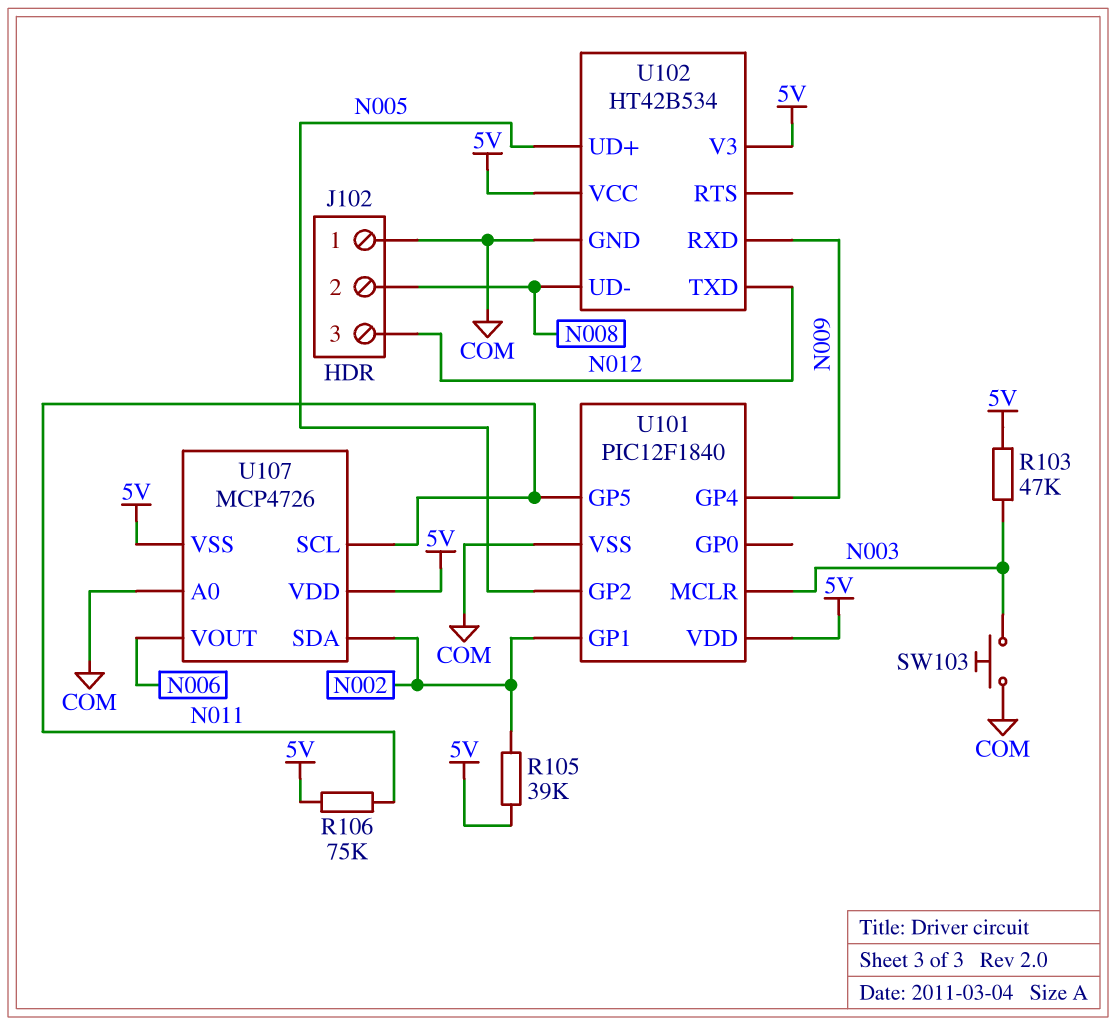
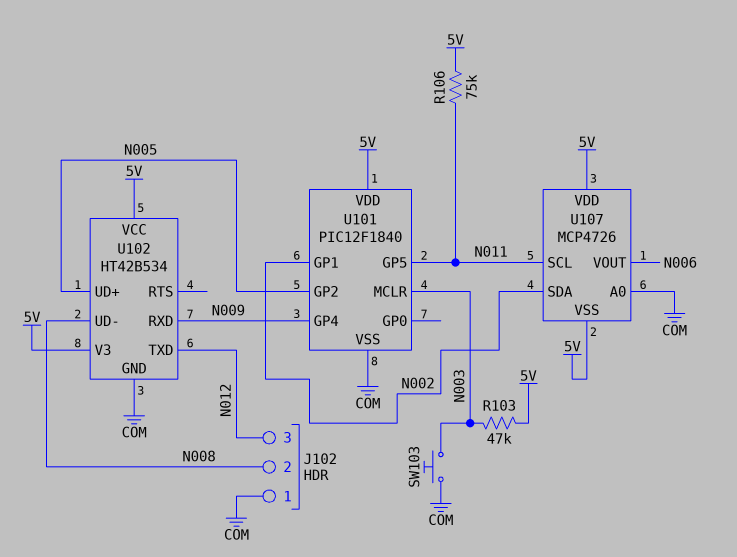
R105: 39k (5V, N002) -> none

